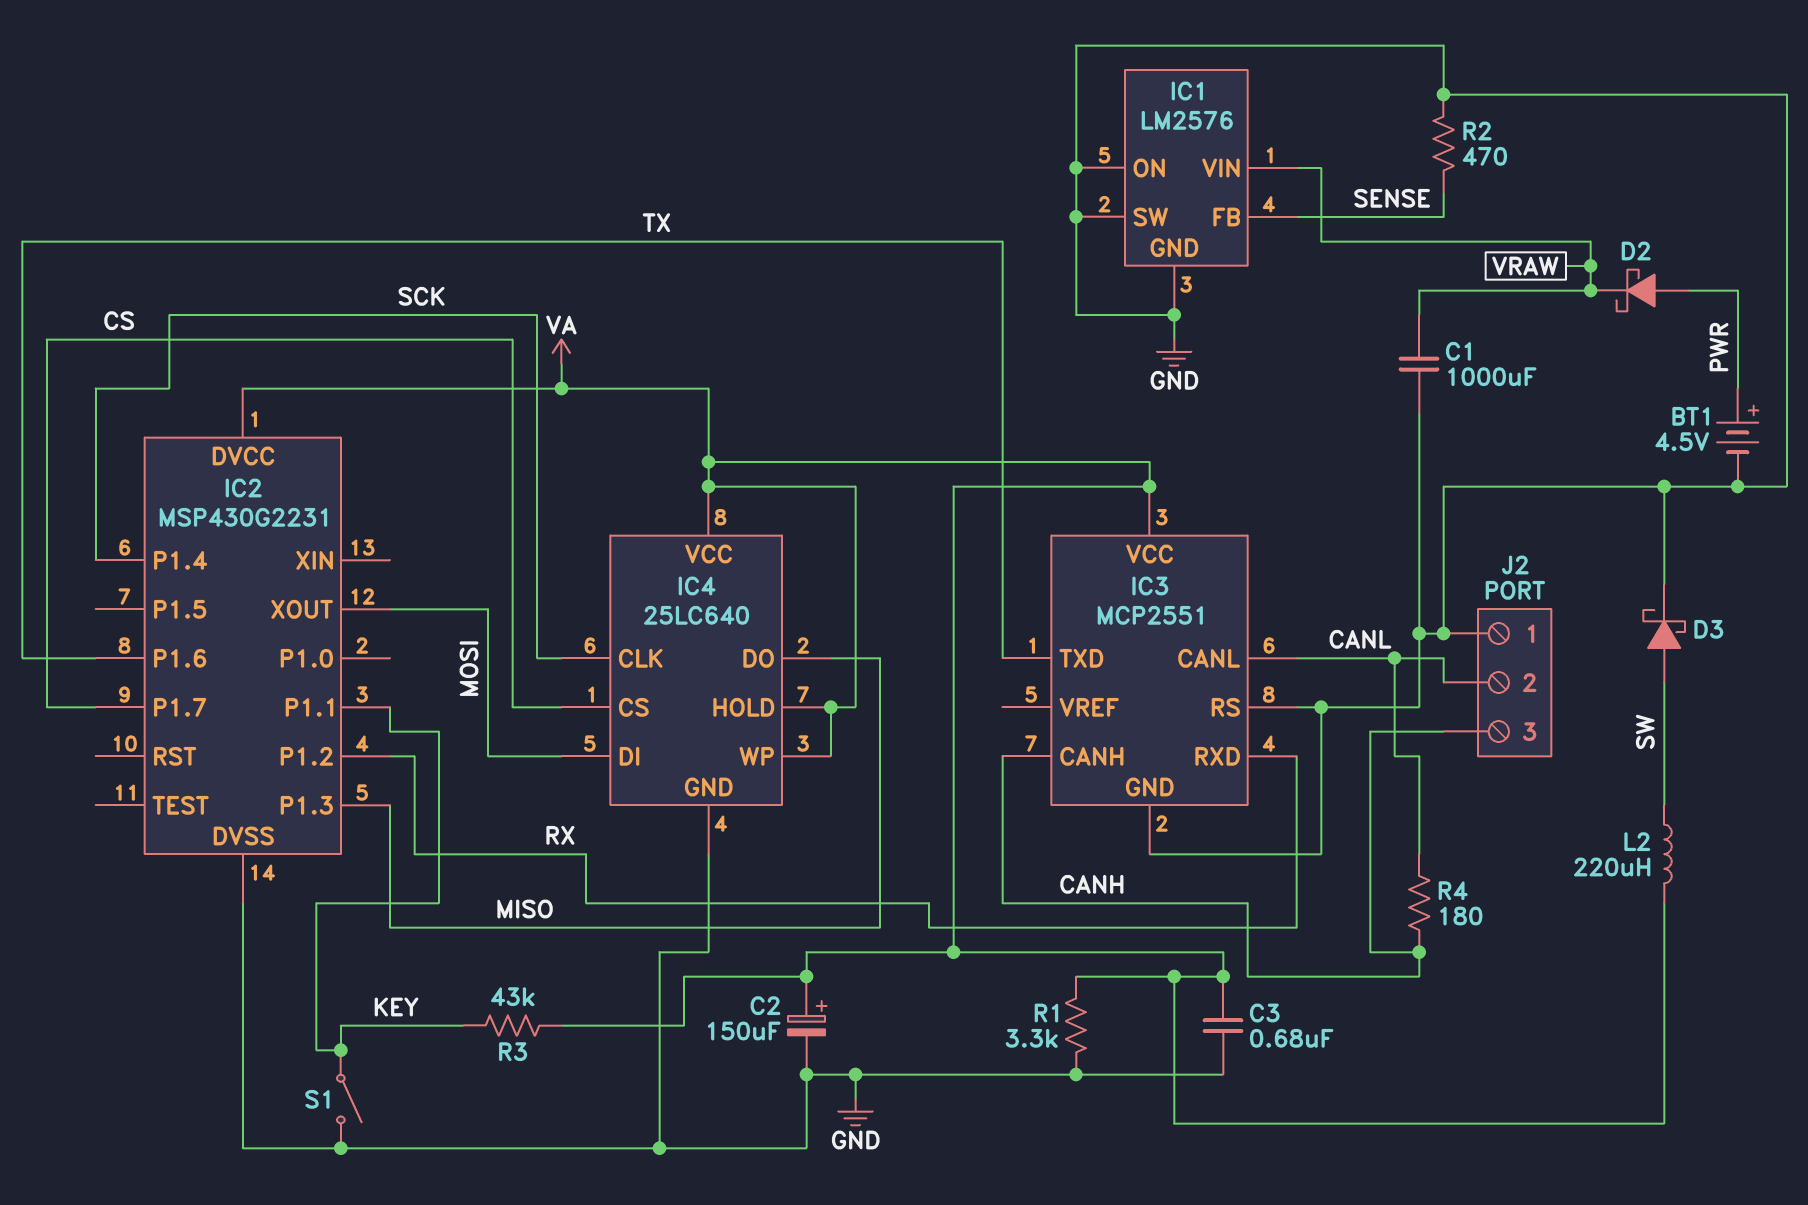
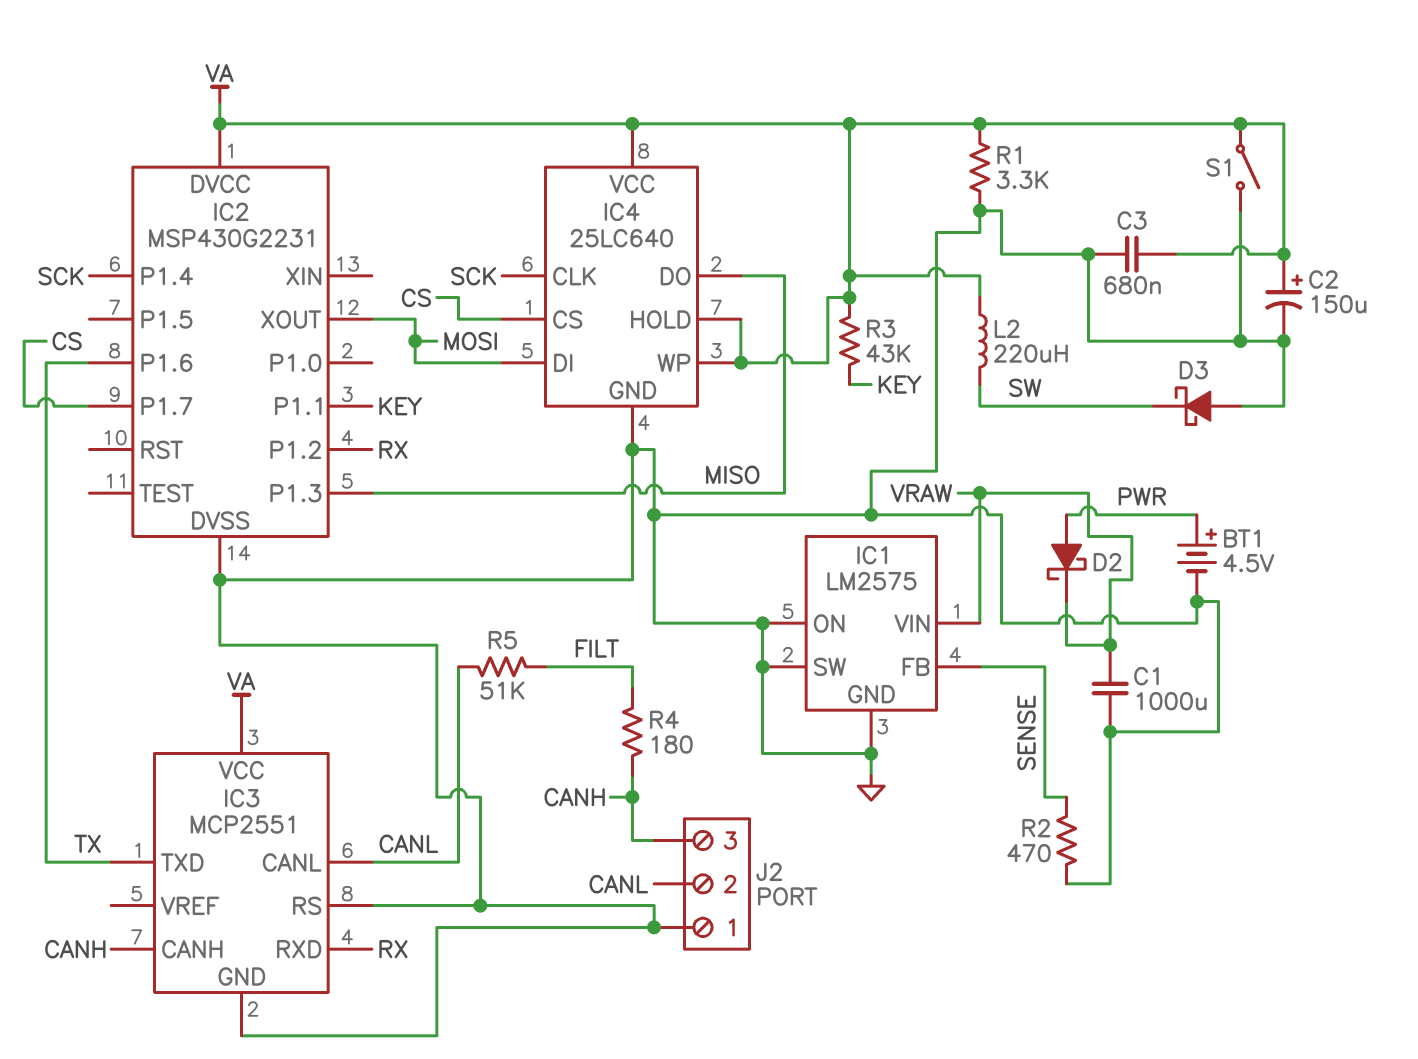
D3: schottky (A SW, K GND) -> schottky (A GND, K SW)
IC1: LM2576 -> LM2575
R4: 180 (CANH, CANL) -> 180 (CANH, FILT)
R5: none -> 51k (CANL, FILT)
S1: switch (GND, KEY) -> switch (GND, VA)

